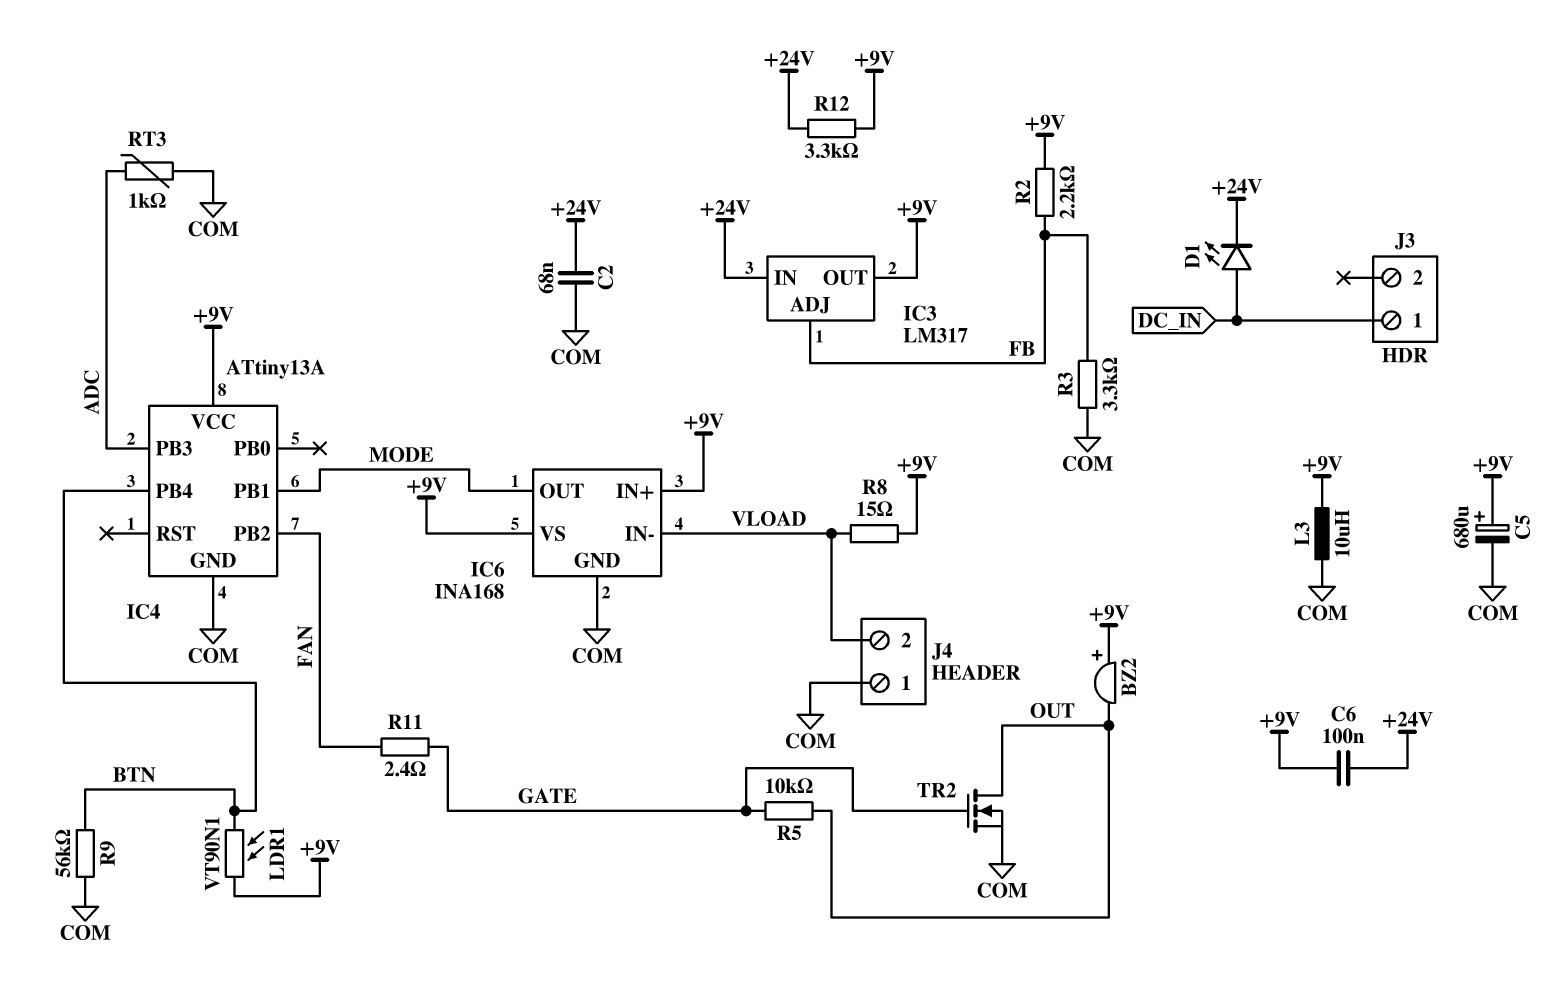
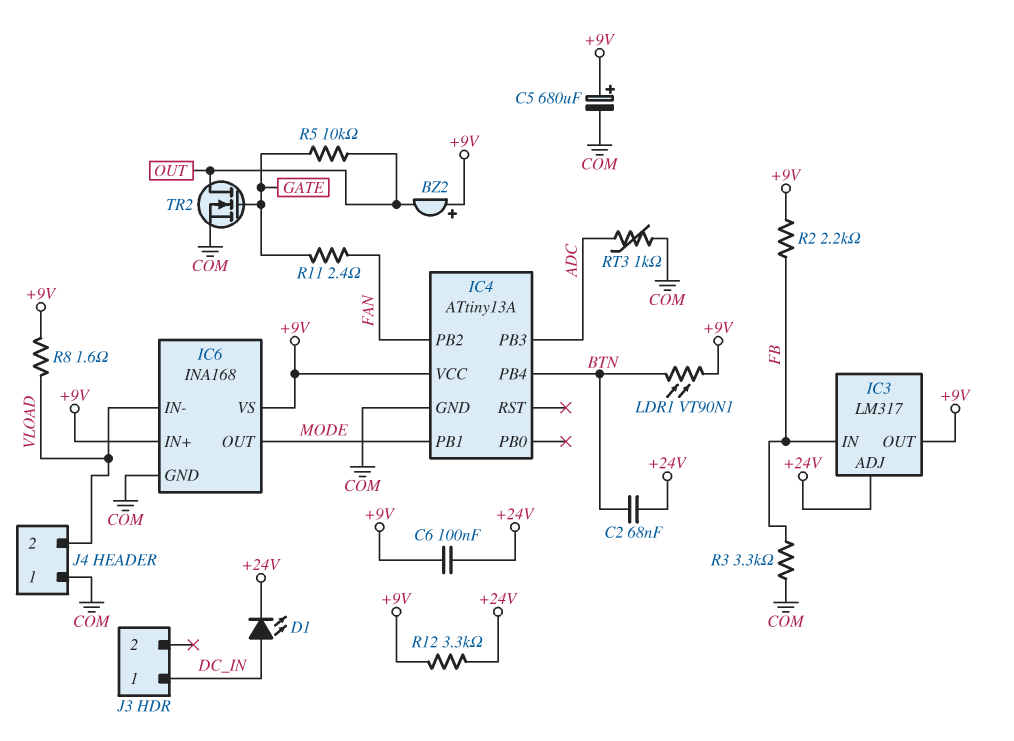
C2: 68nF (+24V, COM) -> 68nF (+24V, BTN)
IC3 pin ADJ: FB -> +24V
IC3 pin IN: +24V -> FB
L3: 10uH (+9V, COM) -> none
R8: 15 (+9V, VLOAD) -> 1.6 (+9V, VLOAD)
R9: 56k (BTN, COM) -> none

